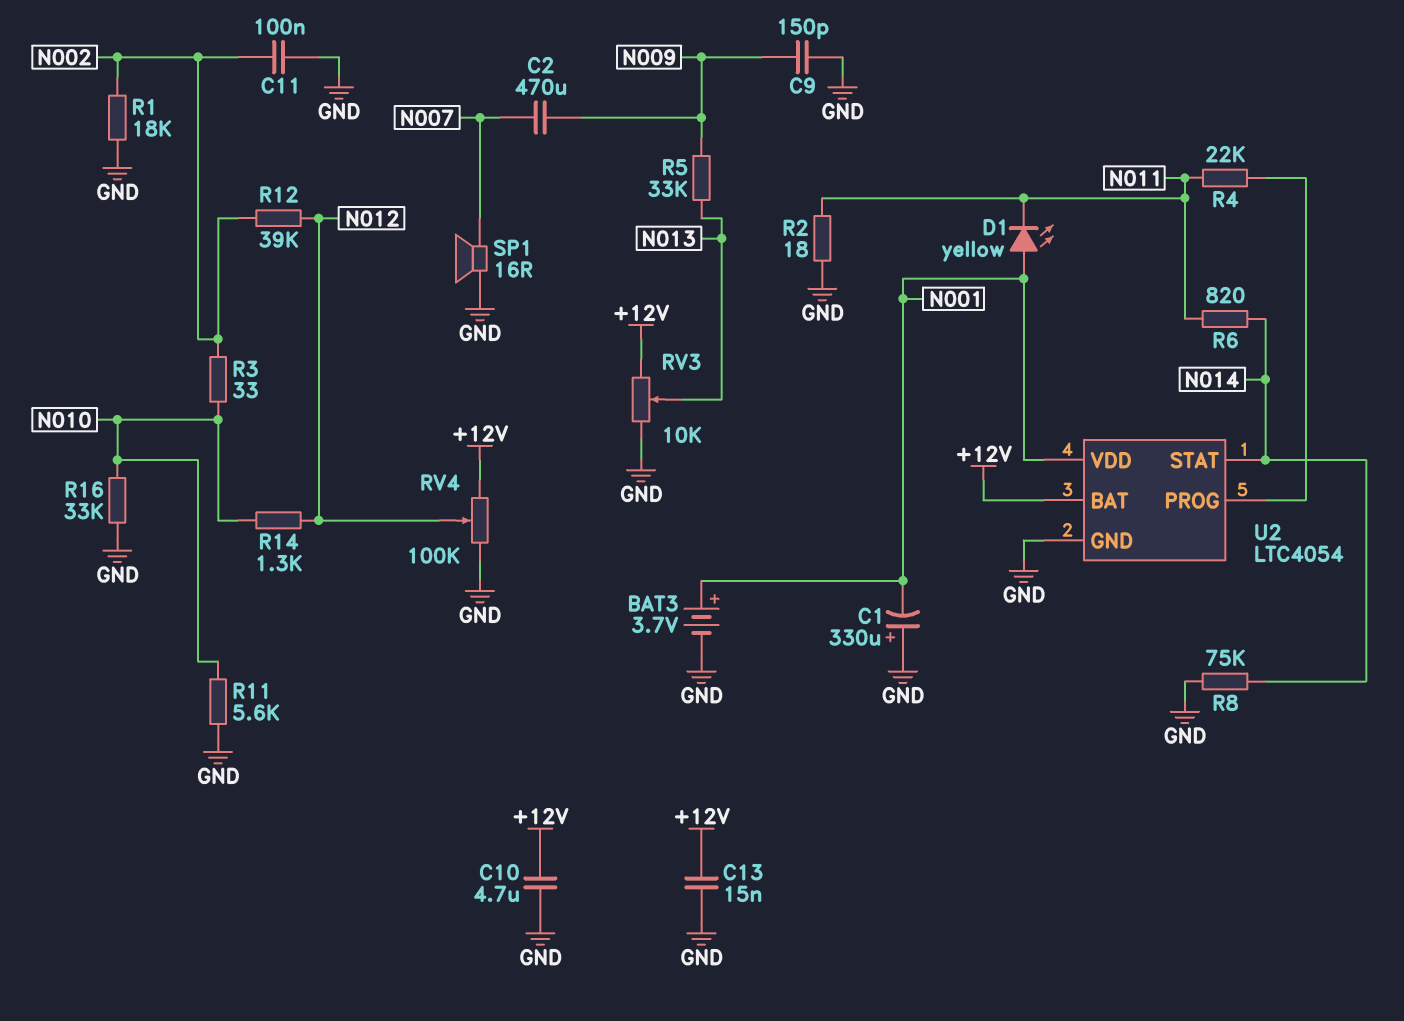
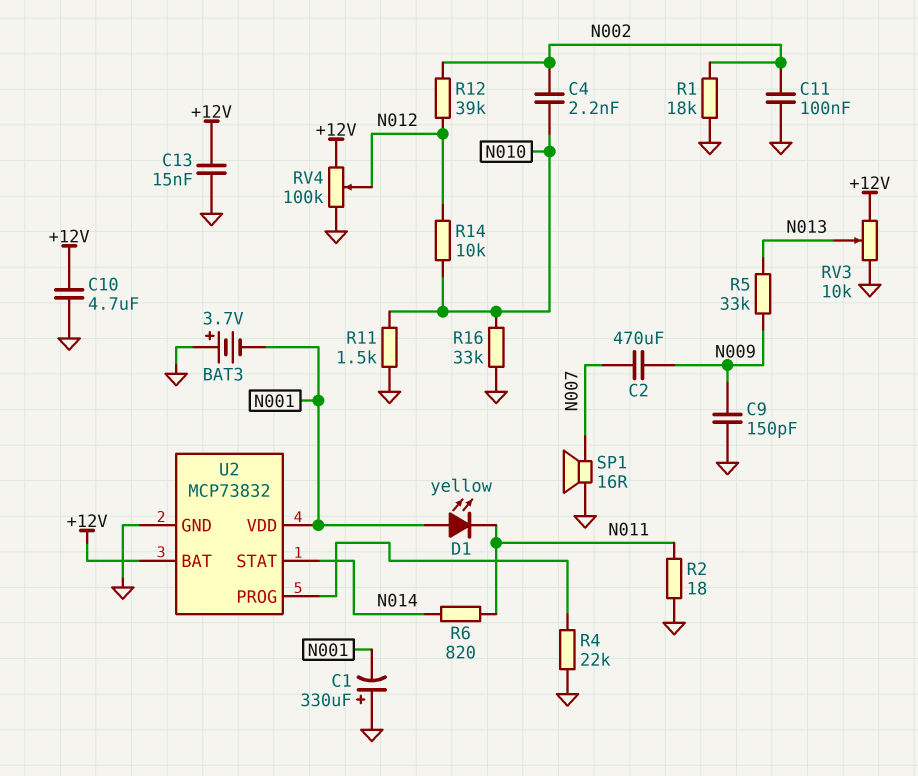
BAT3: 3.7V (plus N001, minus GND) -> 3.7V (plus GND, minus N001)
C4: none -> 2.2nF (N002, N010)
R3: 33 (N002, N010) -> none
R4: 22k (N011, U2/PROG) -> 22k (GND, U2/PROG)
R8: 75k (GND, N014) -> none
R11: 5.6k (GND, N010) -> 1.5k (GND, N010)
R14: 1.3k (N010, N012) -> 10k (N010, N012)
U2: LTC4054 -> MCP73832

